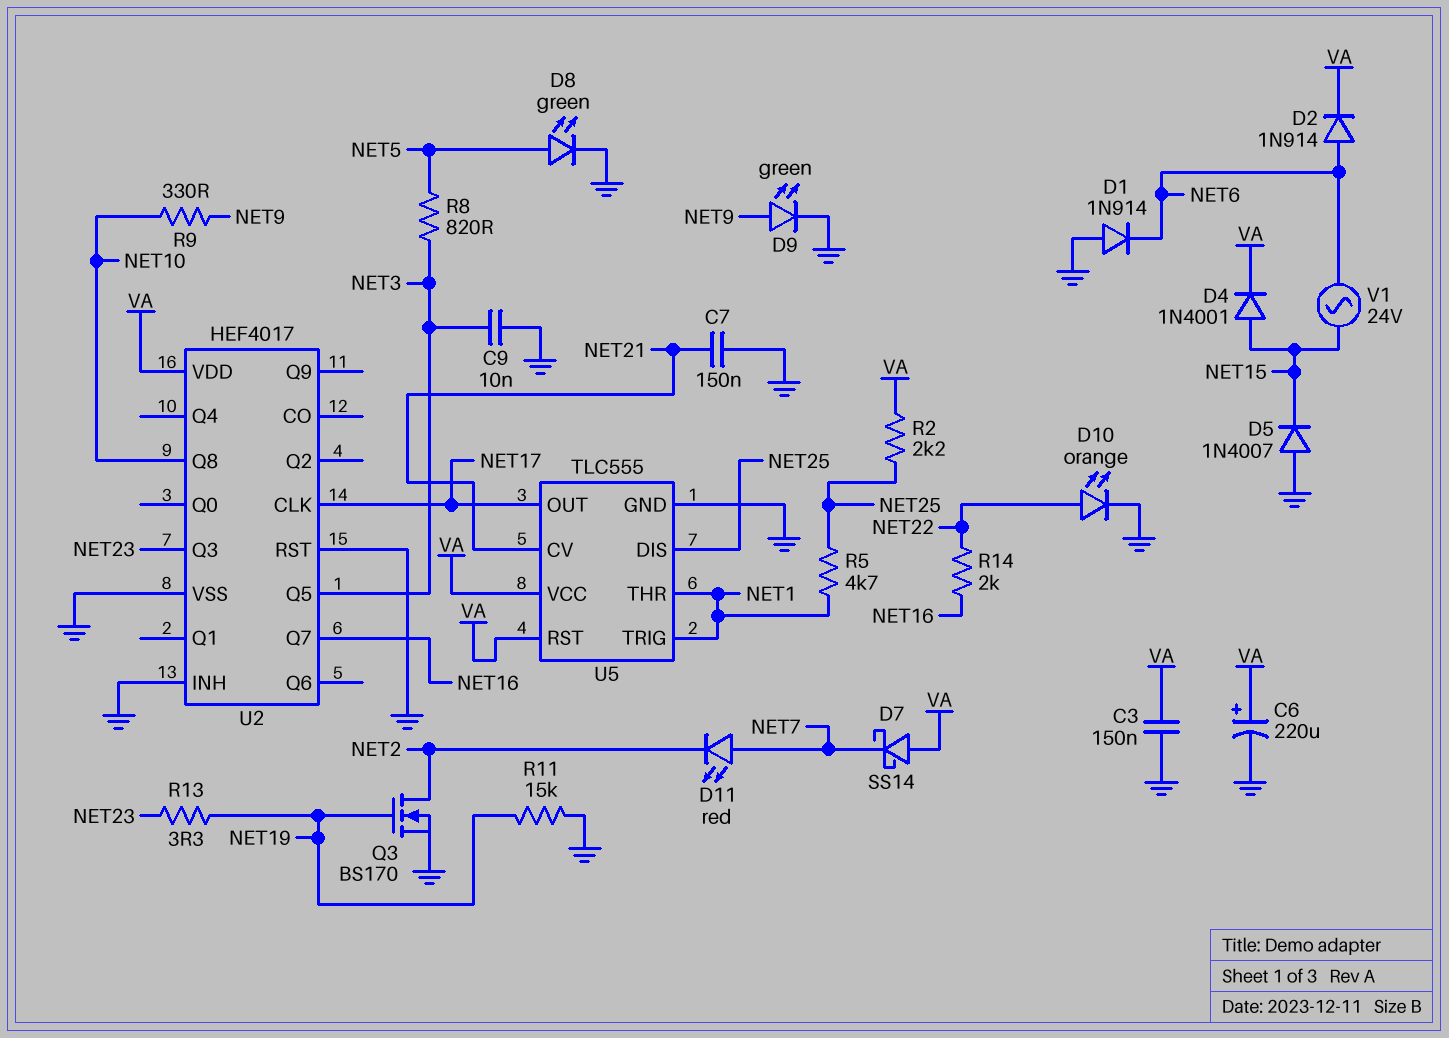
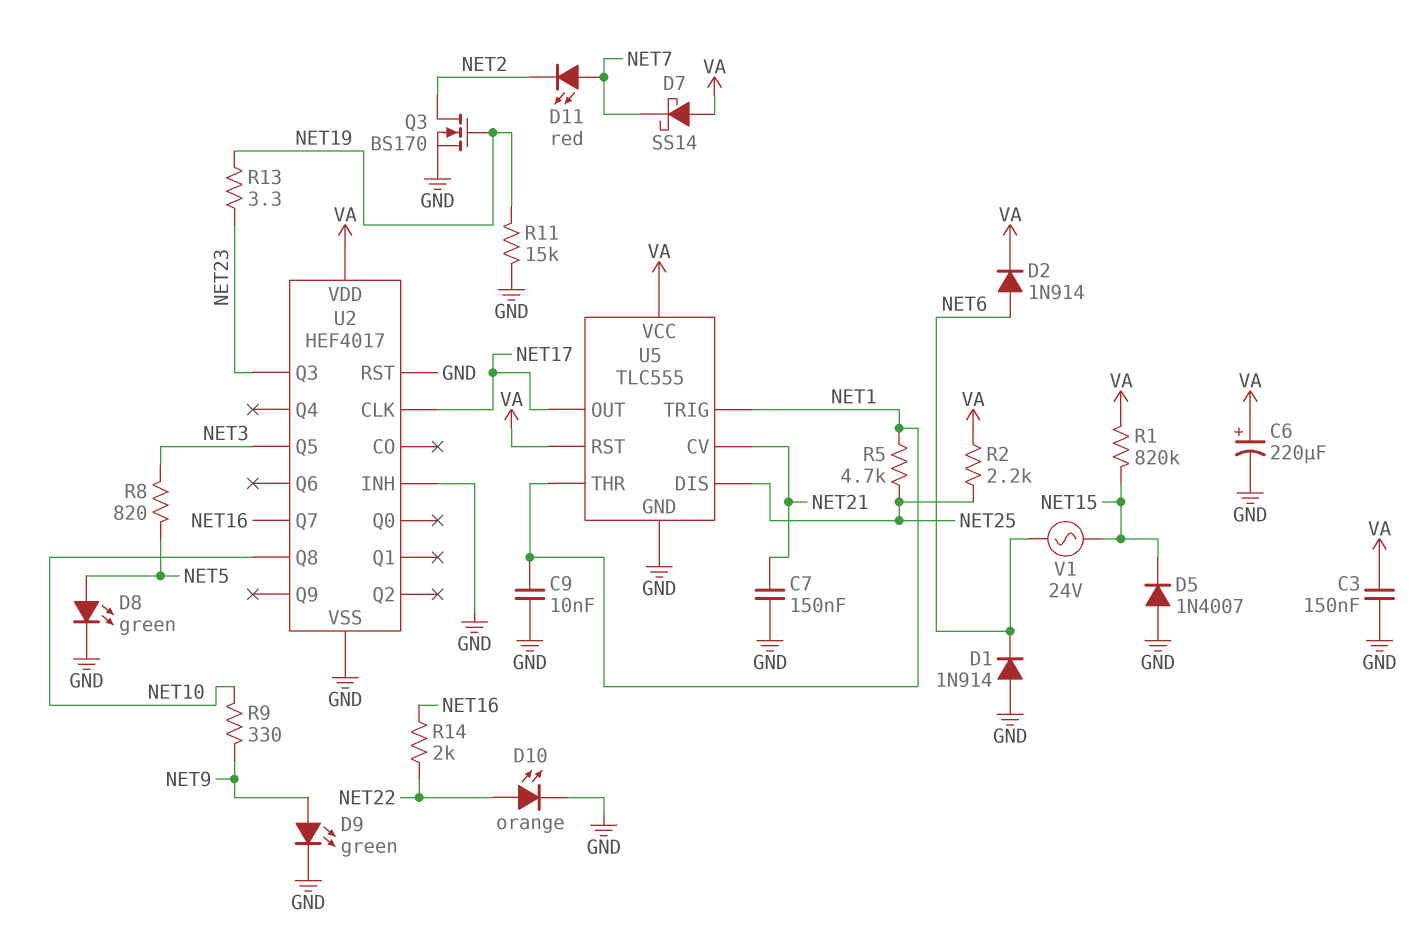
C9: 10nF (GND, NET3) -> 10nF (GND, NET1)
D4: diode 1N4001 (A NET15, K VA) -> none
R1: none -> 820k (NET15, VA)

